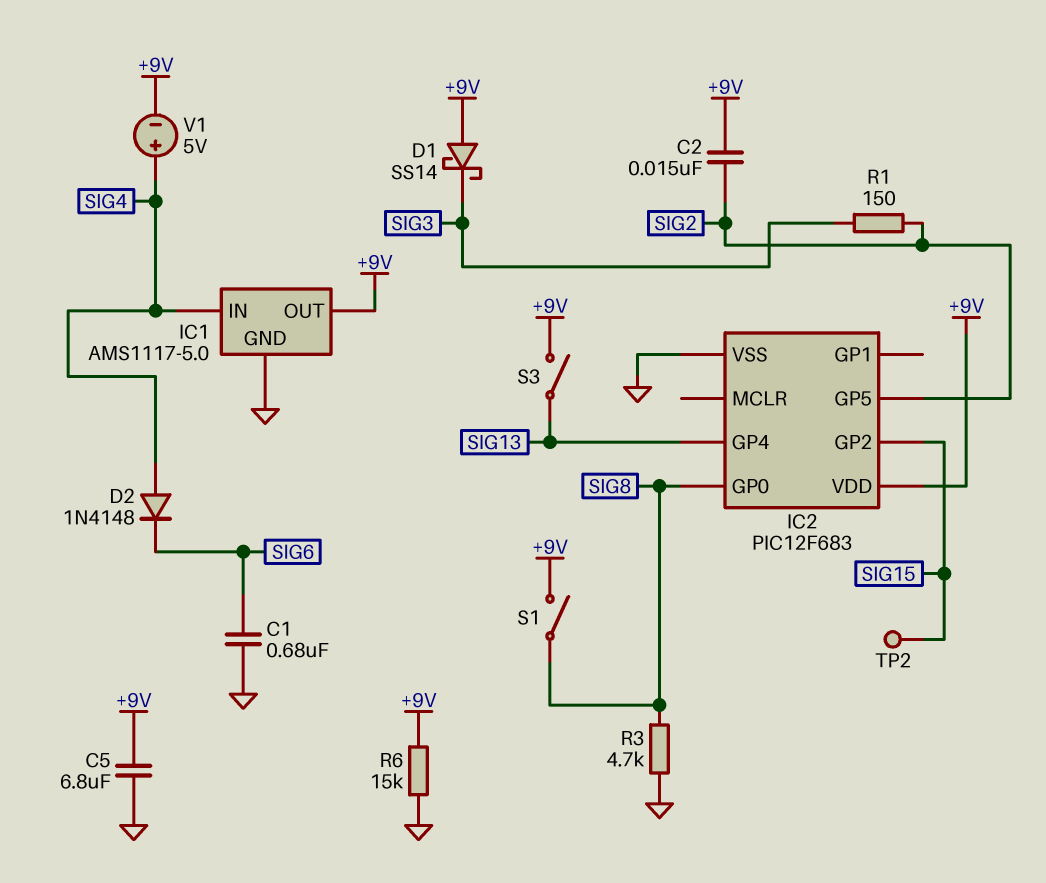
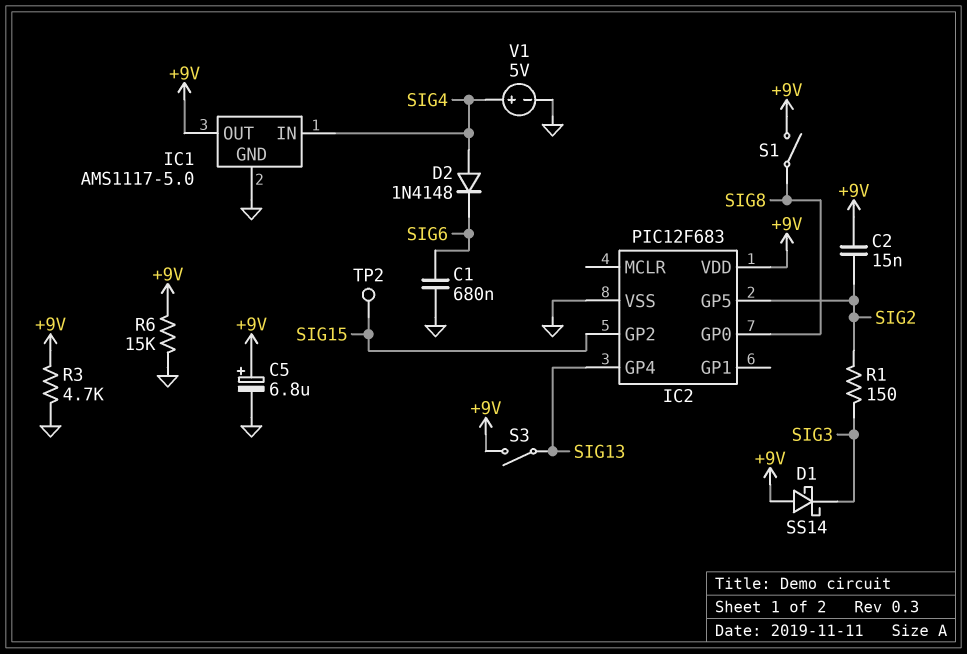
C5: 6.8uF (+9V, GND) -> 6.8uF (plus +9V, minus GND)
R3: 4.7k (GND, SIG8) -> 4.7k (+9V, GND)
V1: 5V (plus SIG4, minus +9V) -> 5V (plus SIG4, minus GND)

